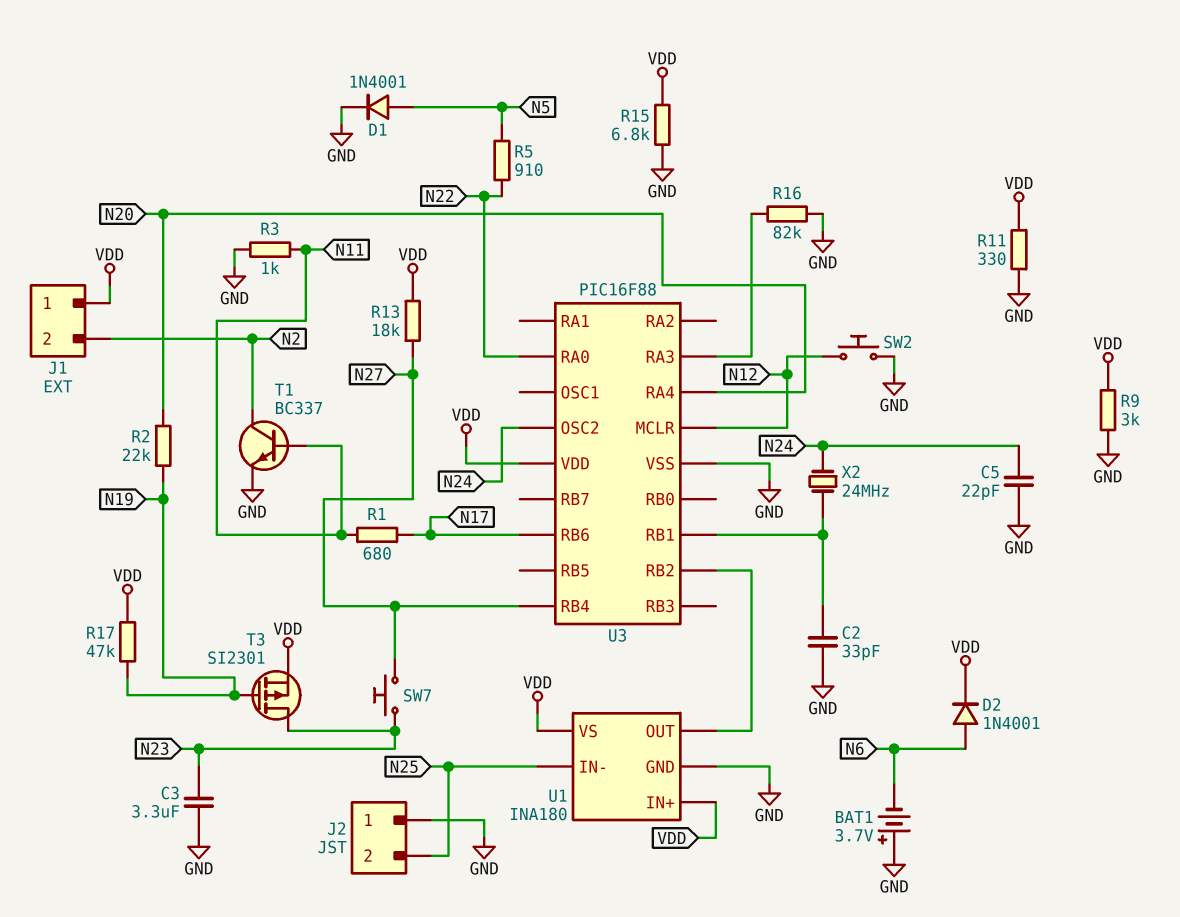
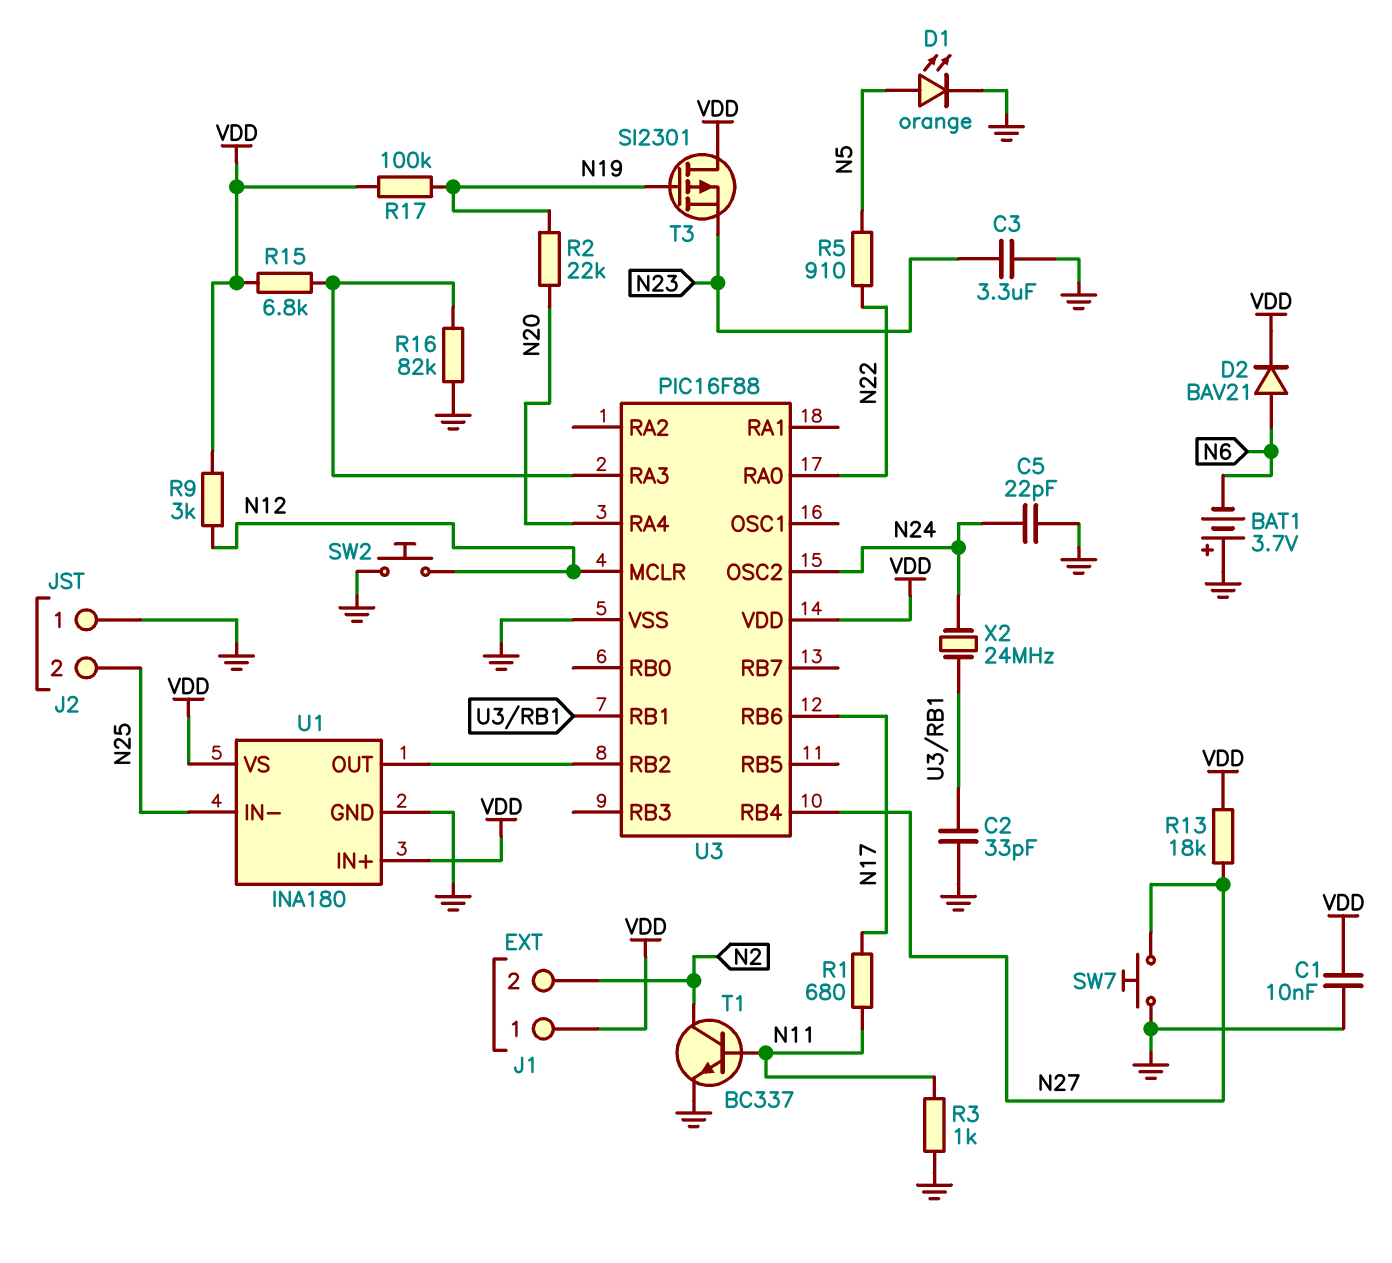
C1: none -> 10nF (GND, VDD)
D1: diode 1N4001 (A N5, K GND) -> LED orange (A N5, K GND)
D2: diode 1N4001 (A N6, K VDD) -> diode BAV21 (A N6, K VDD)
R9: 3k (GND, VDD) -> 3k (N12, VDD)
R11: 330 (GND, VDD) -> none
R15: 6.8k (GND, VDD) -> 6.8k (U3/RA3, VDD)
R17: 47k (N19, VDD) -> 100k (N19, VDD)
SW7: button (N23, N27) -> button (GND, N27)
T3: PMOS SI2301 (G N19, D N23, S VDD) -> PMOS SI2301 (G N19, D VDD, S N23)

